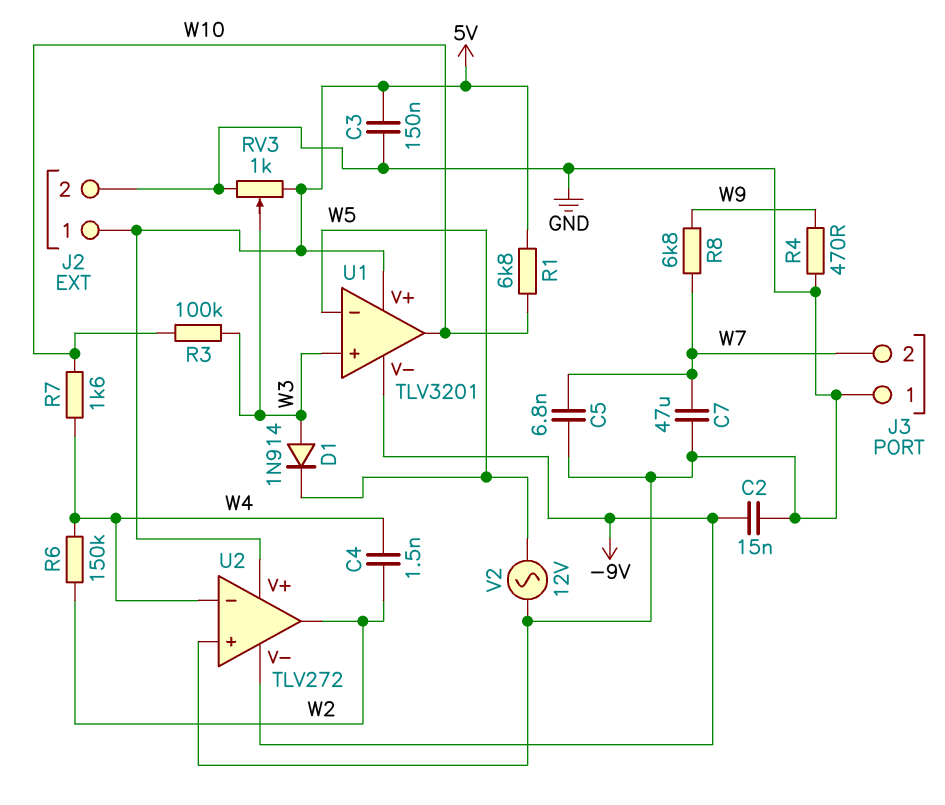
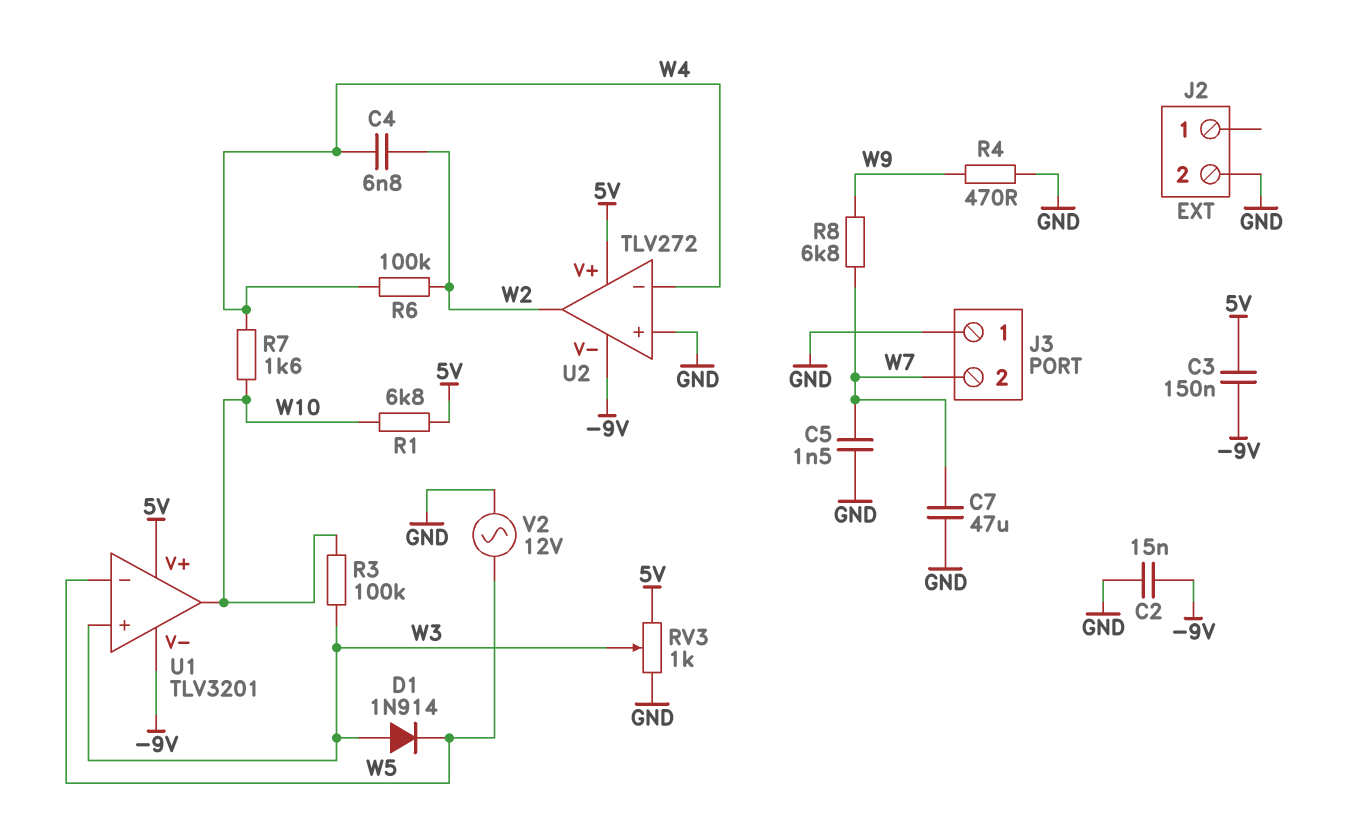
C3: 150nF (5V, GND) -> 150nF (-9V, 5V)
C4: 1.5nF (W2, W4) -> 6.8nF (W2, W4)
C5: 6.8nF (GND, W7) -> 1.5nF (GND, W7)
J2 pin 1: 5V -> none
R6: 150k (W2, W4) -> 100k (W2, W4)

